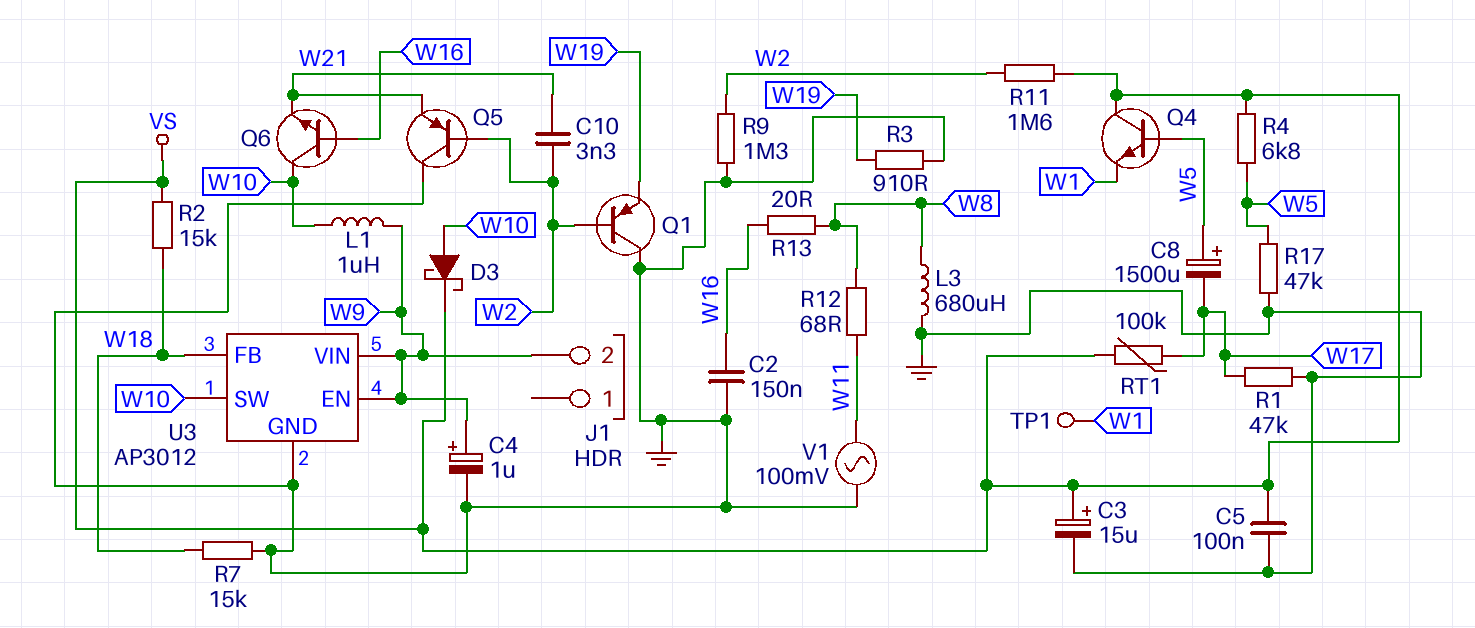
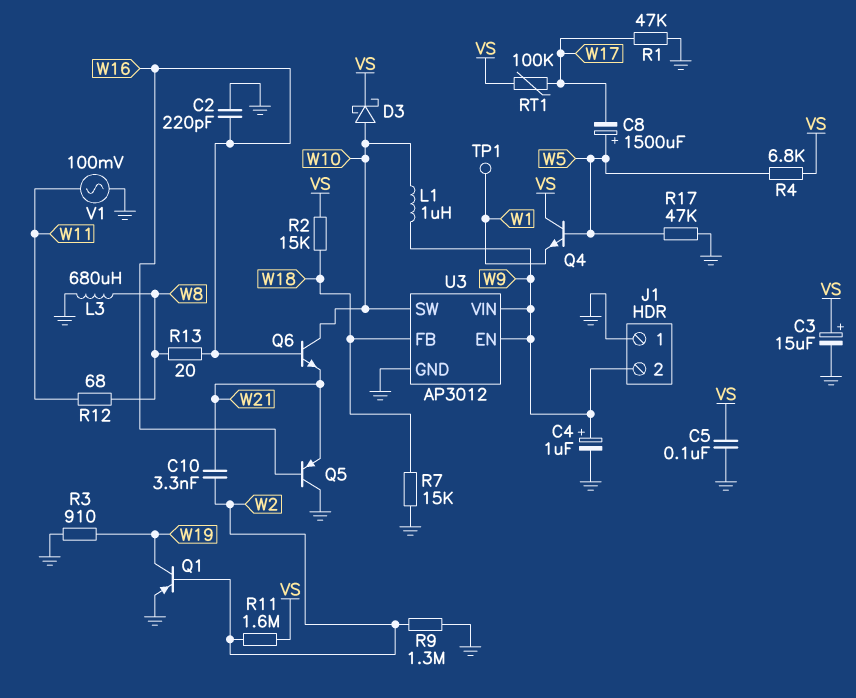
C2: 150nF (GND, W16) -> 220pF (GND, W16)
J1 pin 1: none -> GND
Q1: PNP (B W2, C GND, E W19) -> PNP (B W2, C W19, E GND)
Q5: PNP (B W2, C GND, E W21) -> PNP (B W16, C GND, E W21)

